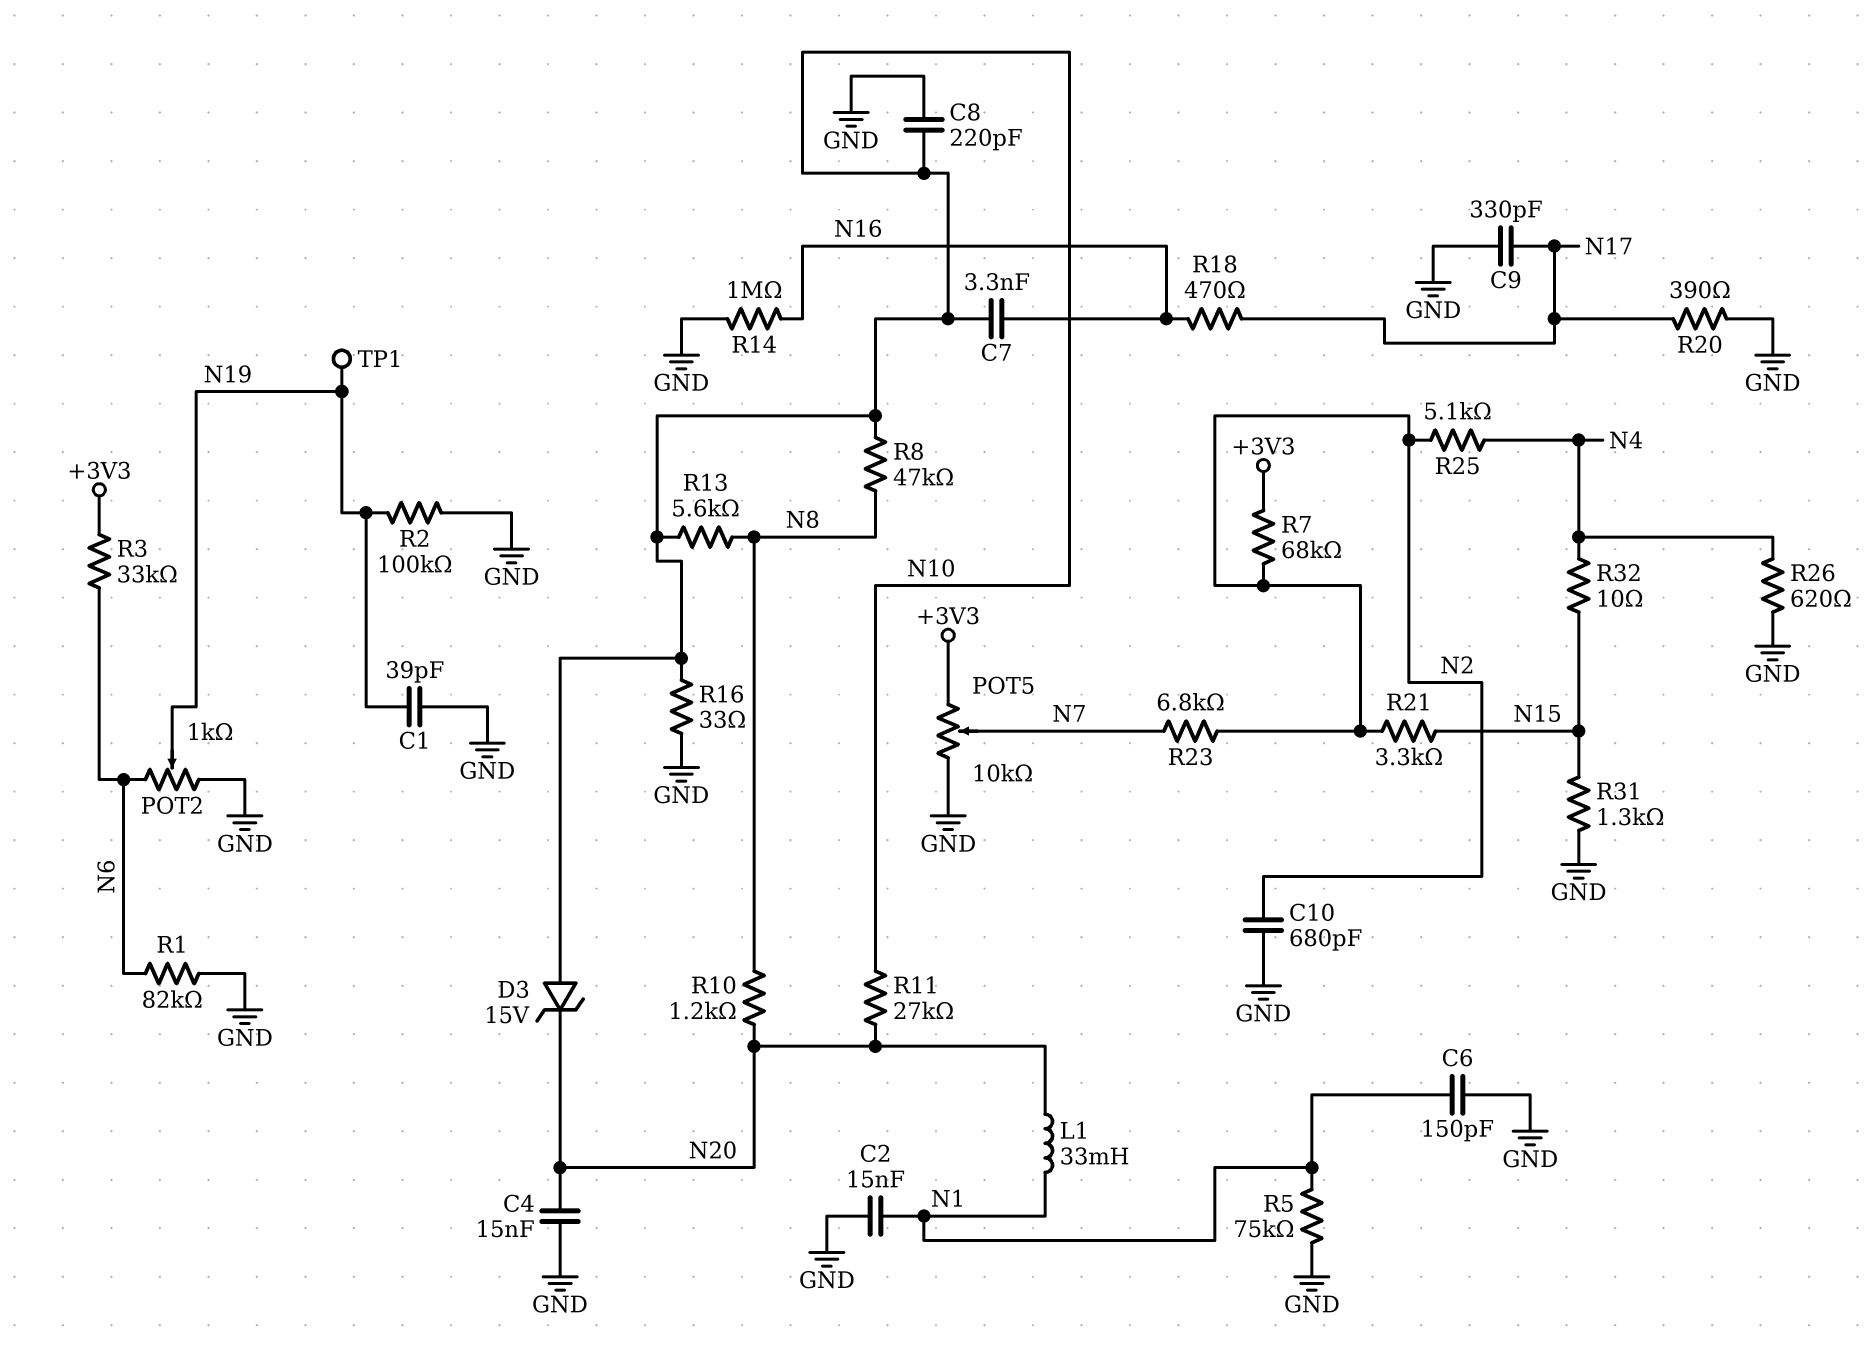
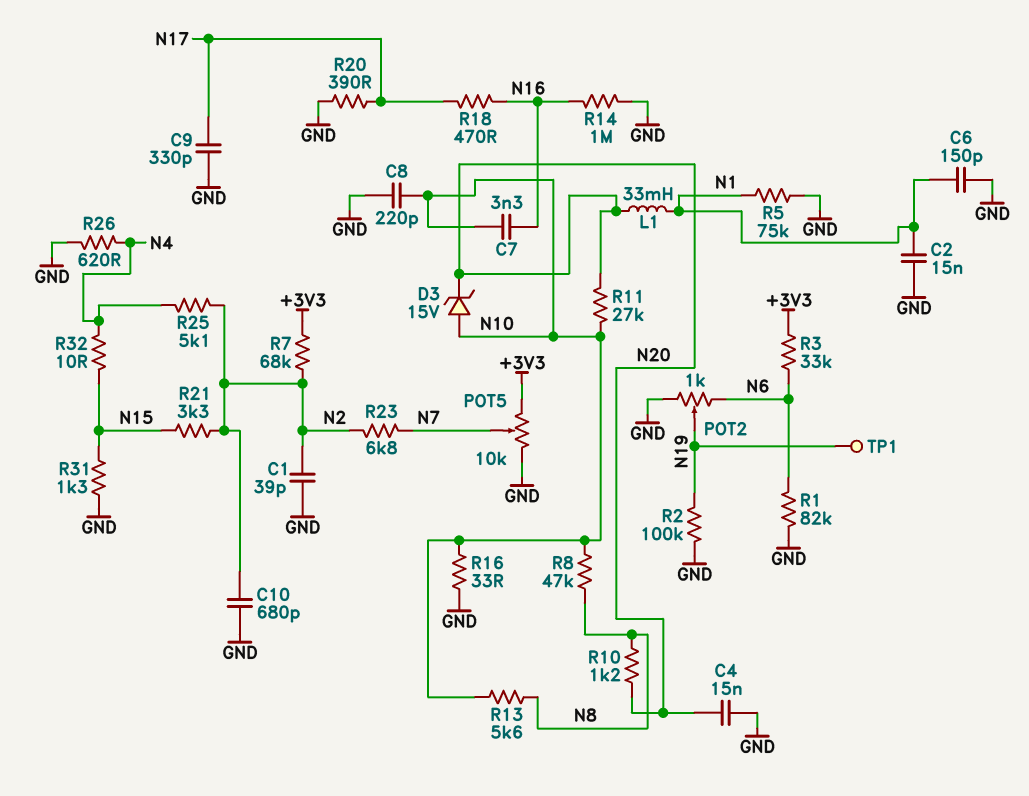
C1: 39pF (GND, N19) -> 39pF (GND, N2)

